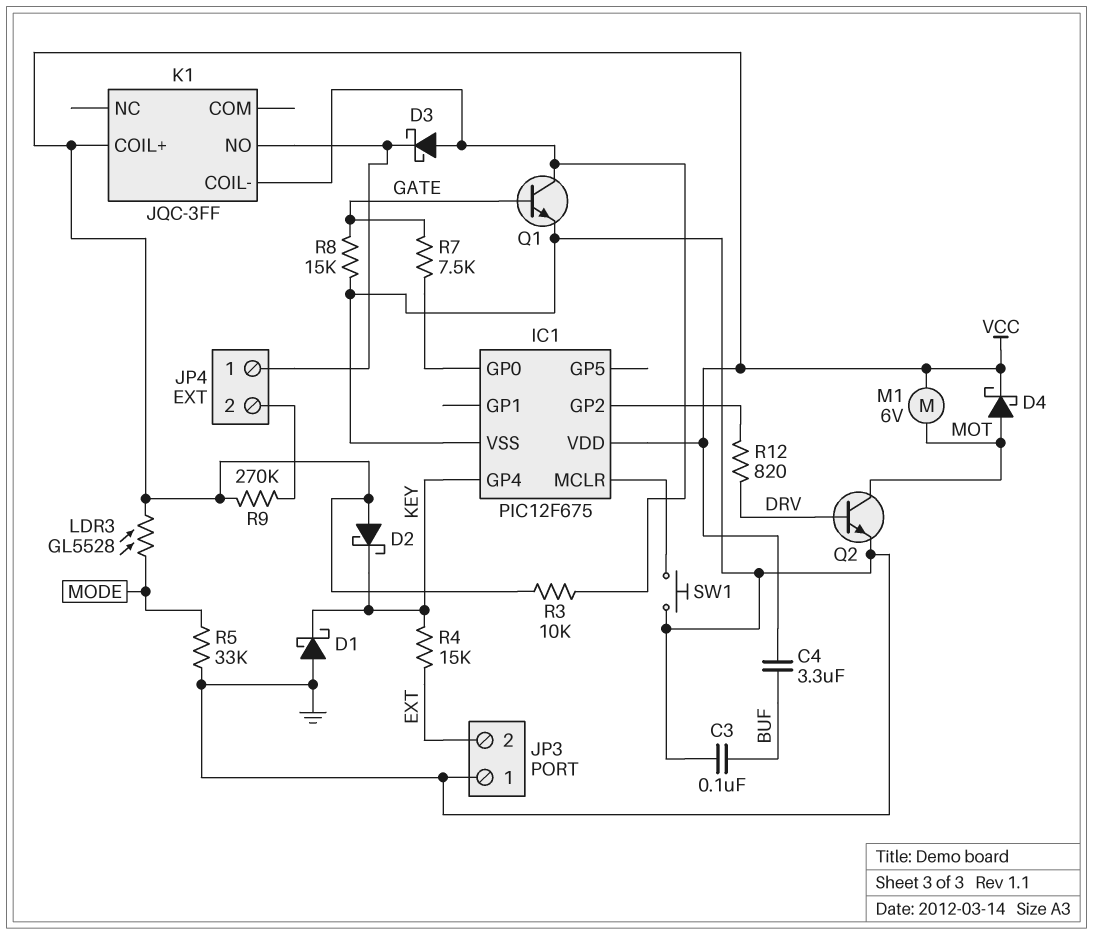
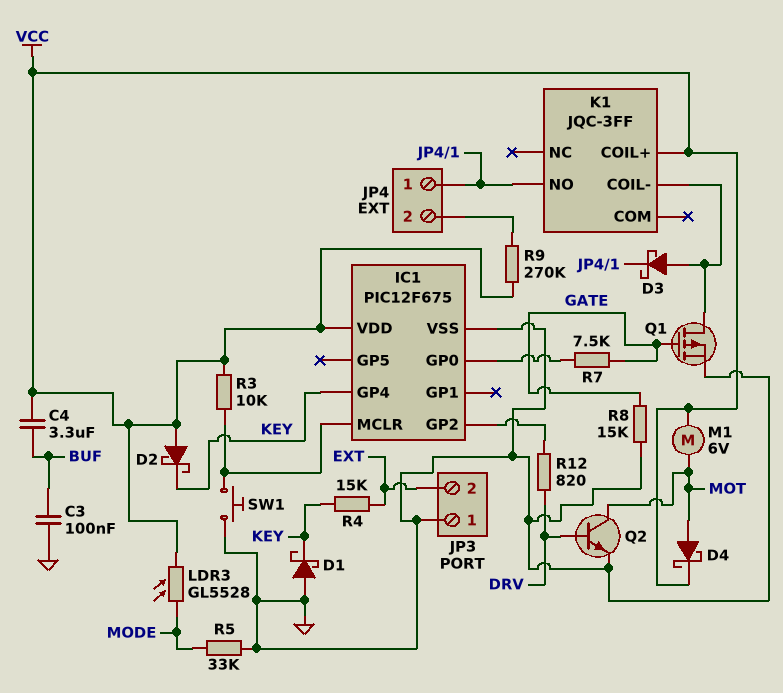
Q1: NPN (B GATE, C K1/COIL-, E GND) -> PMOS (G GATE, D K1/COIL-, S GND)
R3: 10k (K1/COIL-, VCC) -> 10k (IC1/MCLR, VCC)

